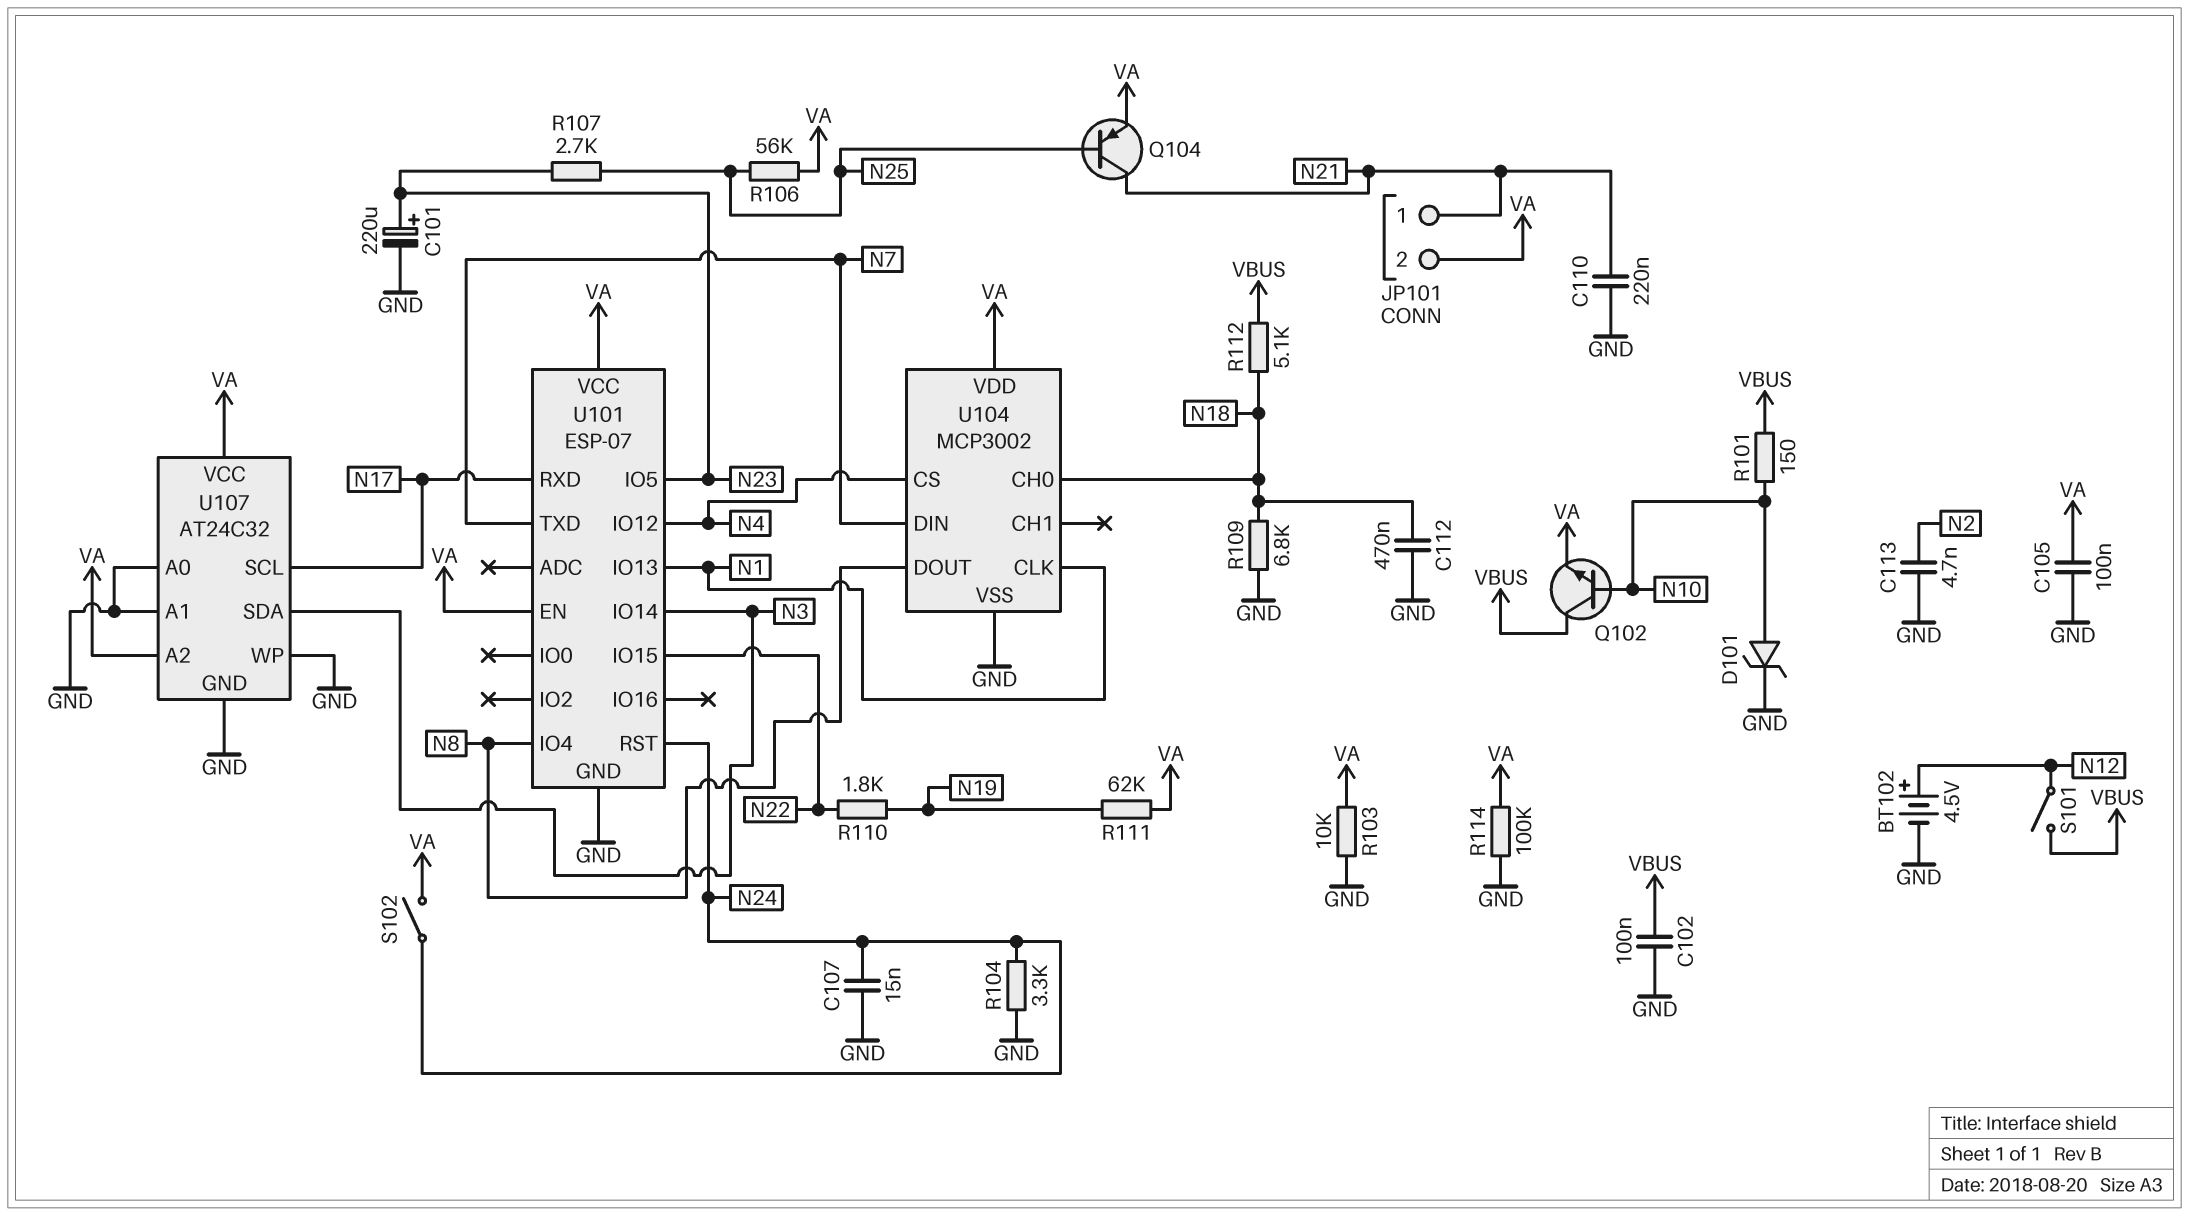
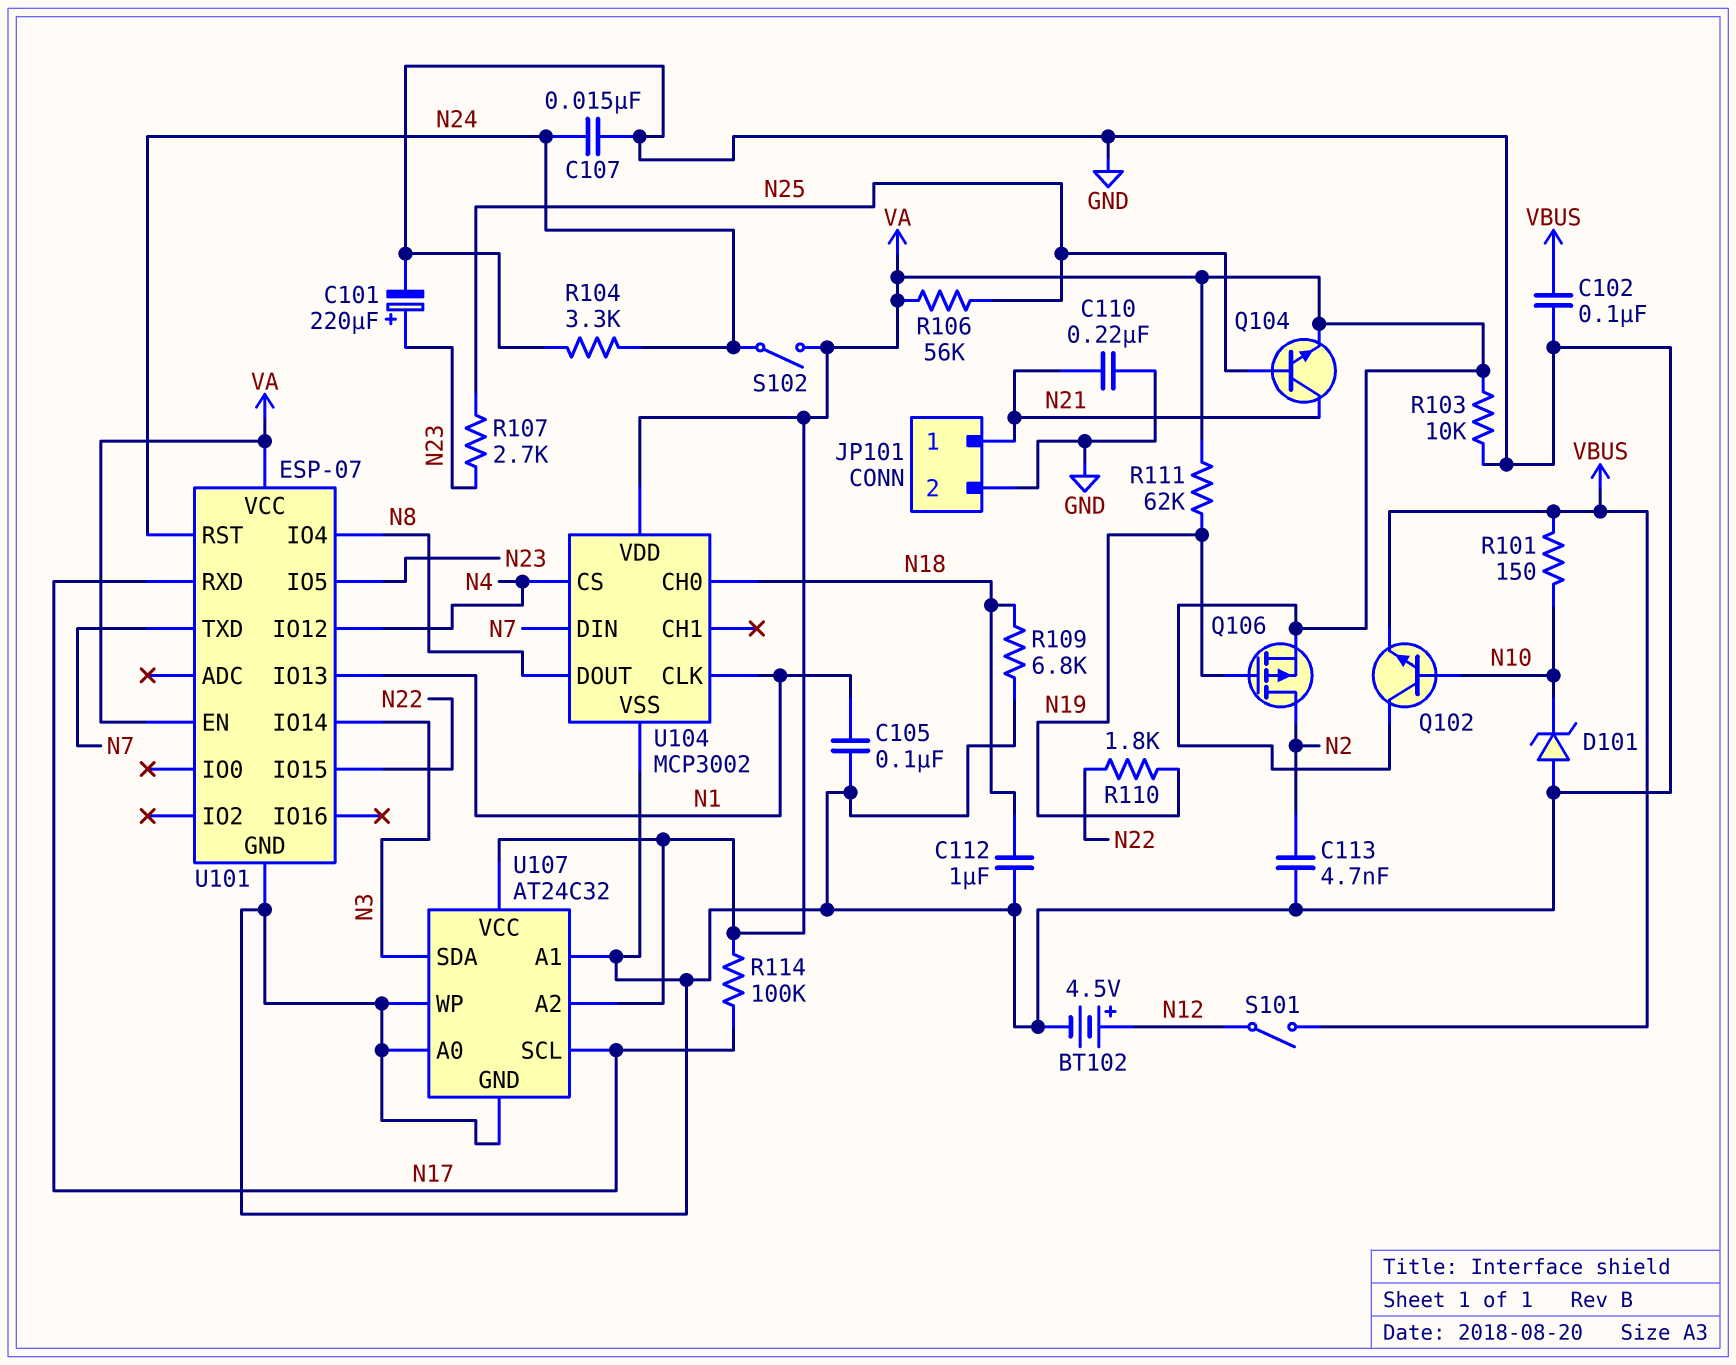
C105: 100nF (GND, VA) -> 100nF (GND, N1)
C112: 470nF (GND, N18) -> 1uF (GND, N18)
D101: zener (A N10, K GND) -> zener (A GND, K N10)
JP101 pin 2: VA -> GND
Q102: NPN (B N10, C VBUS, E VA) -> NPN (B N10, C VA, E VBUS)
Q104: PNP (B N25, C N21, E VA) -> NPN (B N25, C N21, E VA)
Q106: none -> PMOS (G N19, D N2, S VA)
R112: 5.1k (N18, VBUS) -> none
R114: 100k (GND, VA) -> 100k (N17, VA)

